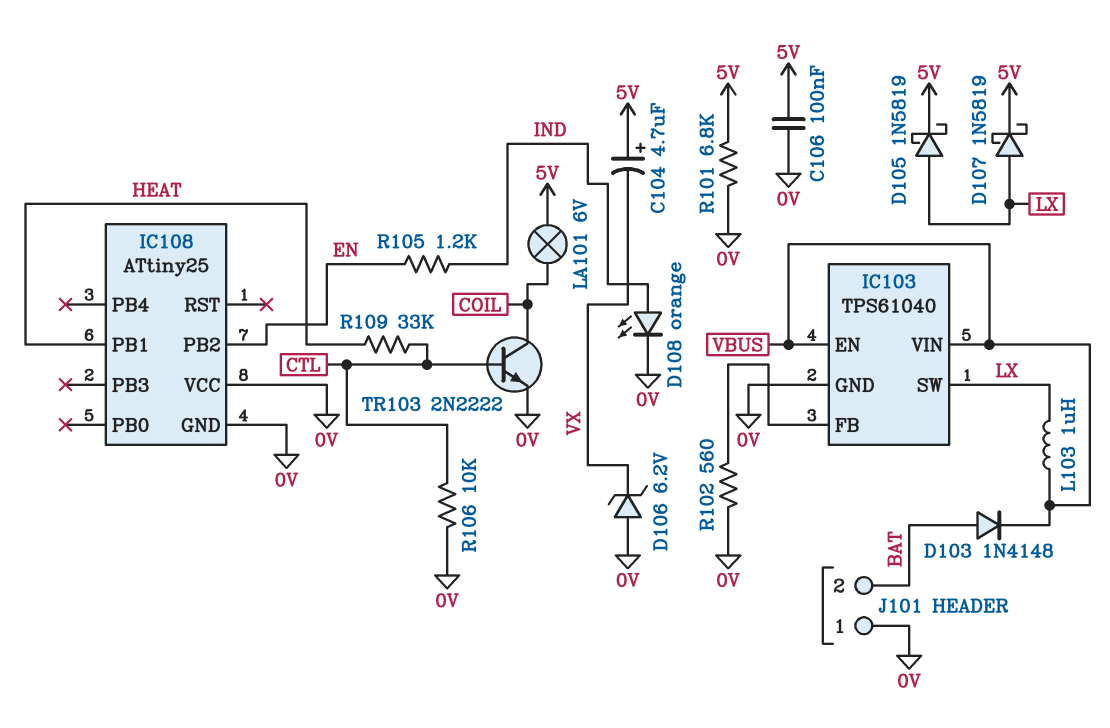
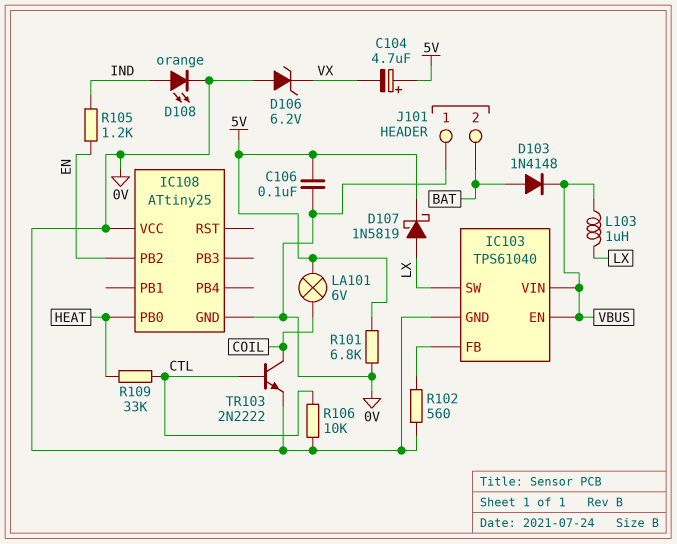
D105: schottky 1N5819 (A LX, K 5V) -> none
IC108 pin PB0: none -> HEAT
IC108 pin PB1: HEAT -> none

